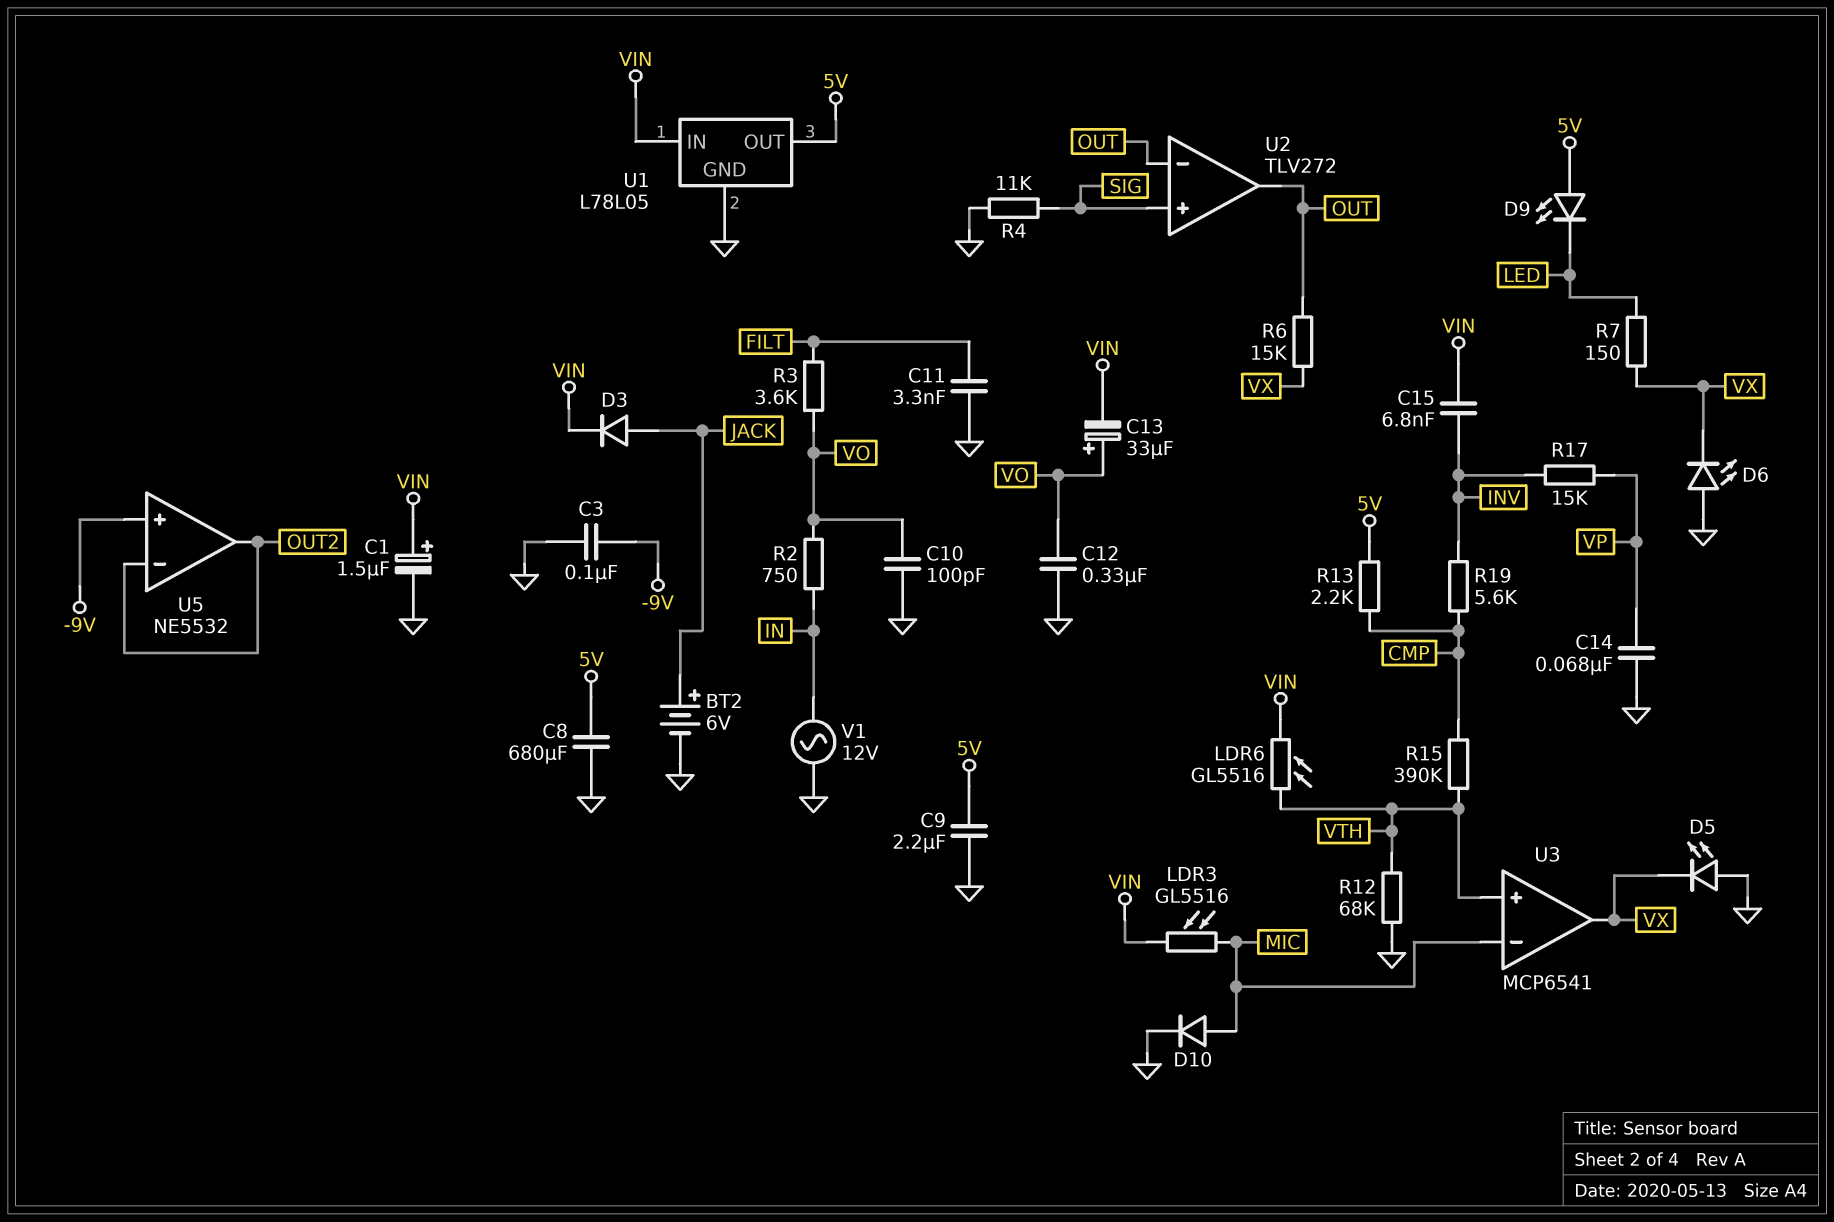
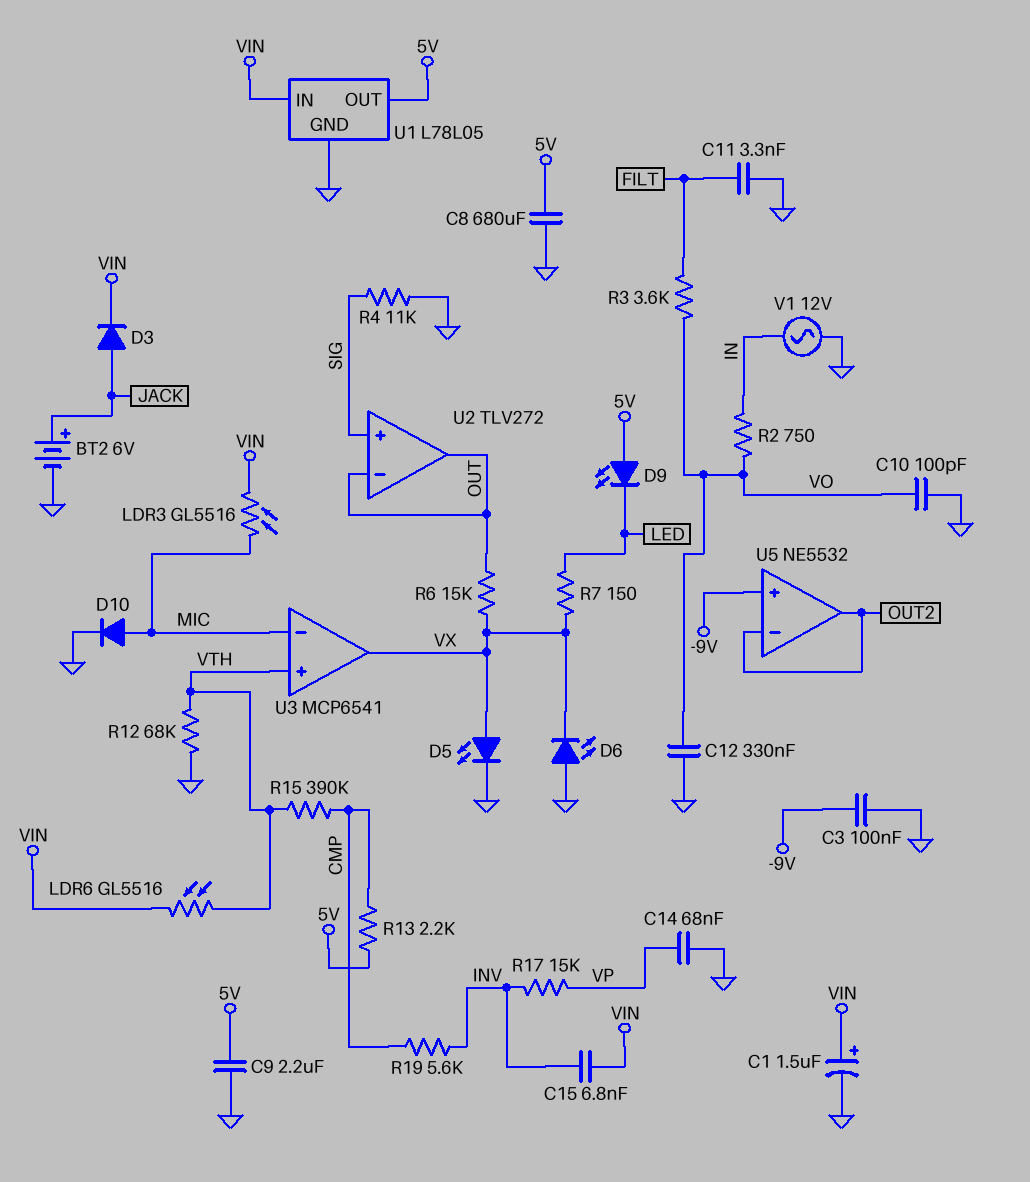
C13: 33uF (plus VO, minus VIN) -> none
D5: LED (A GND, K VX) -> LED (A VX, K GND)

